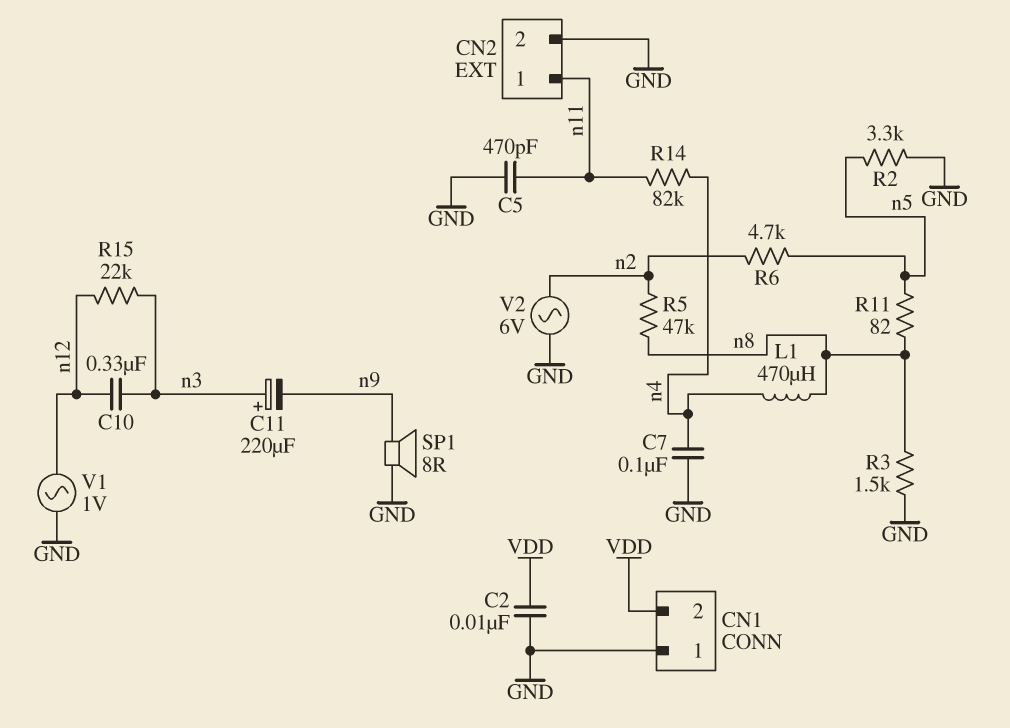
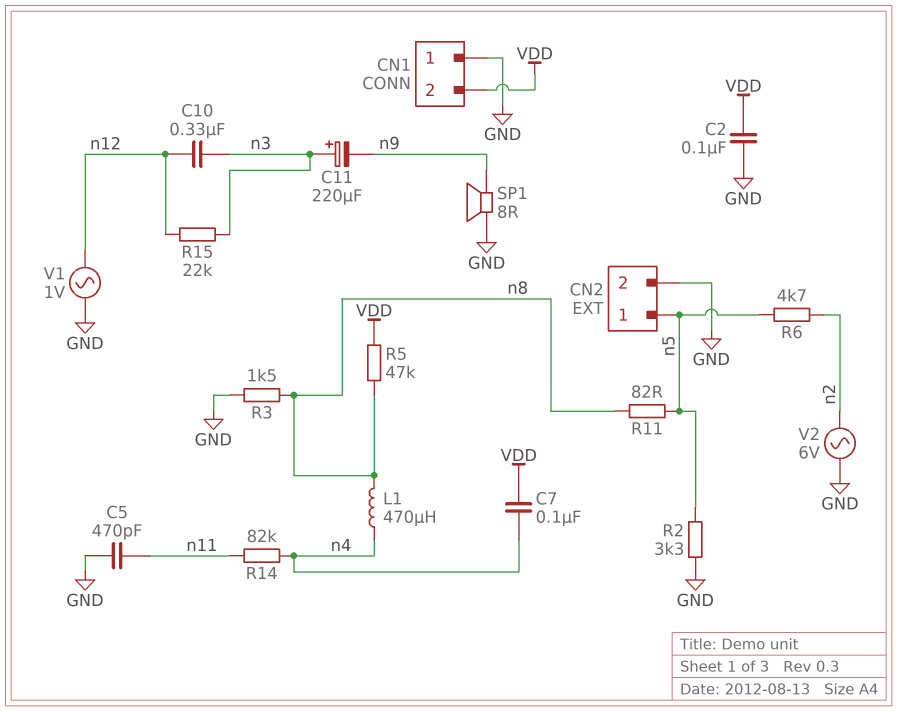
C2: 10nF (GND, VDD) -> 100nF (GND, VDD)
C7: 100nF (GND, n4) -> 100nF (VDD, n4)
CN2 pin 1: n11 -> n5
R5: 47k (n2, n8) -> 47k (VDD, n8)

